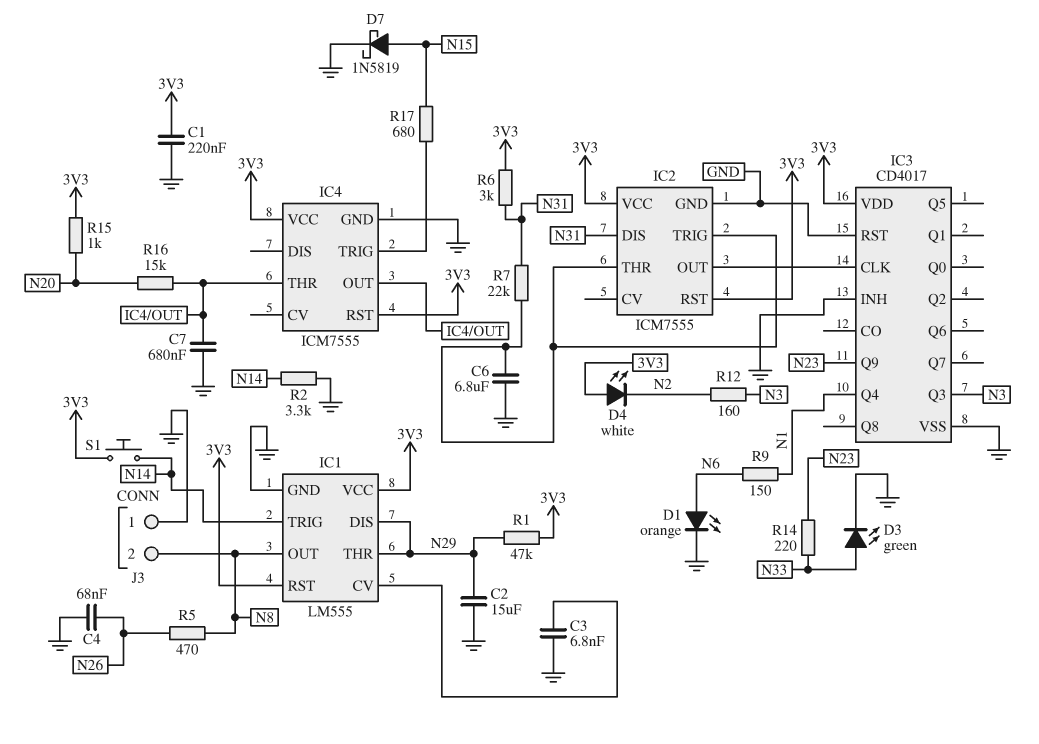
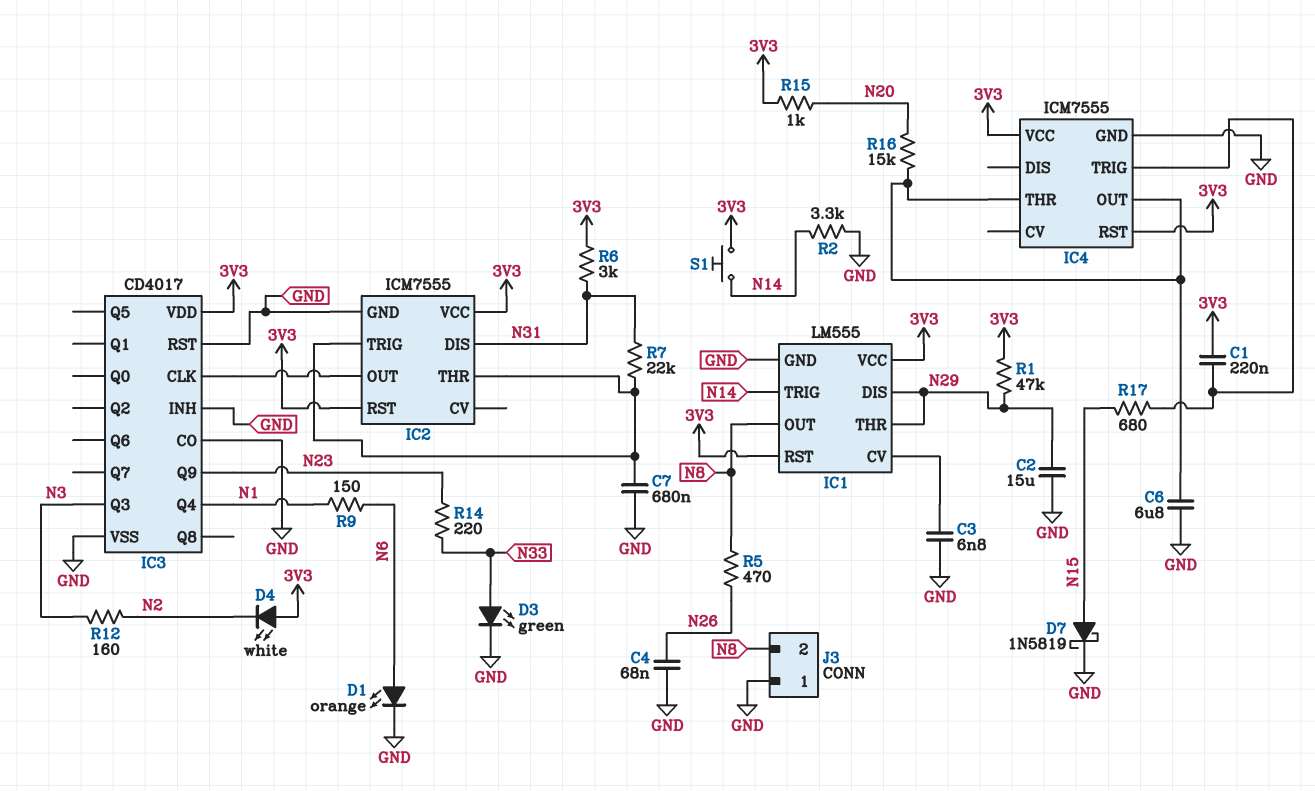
C1: 220nF (3V3, GND) -> 220nF (3V3, IC4/TRIG)
C6: 6.8uF (GND, IC2/THR) -> 6.8uF (GND, IC4/OUT)
C7: 680nF (GND, IC4/OUT) -> 680nF (GND, IC2/THR)
IC3 pin CO: none -> GND

